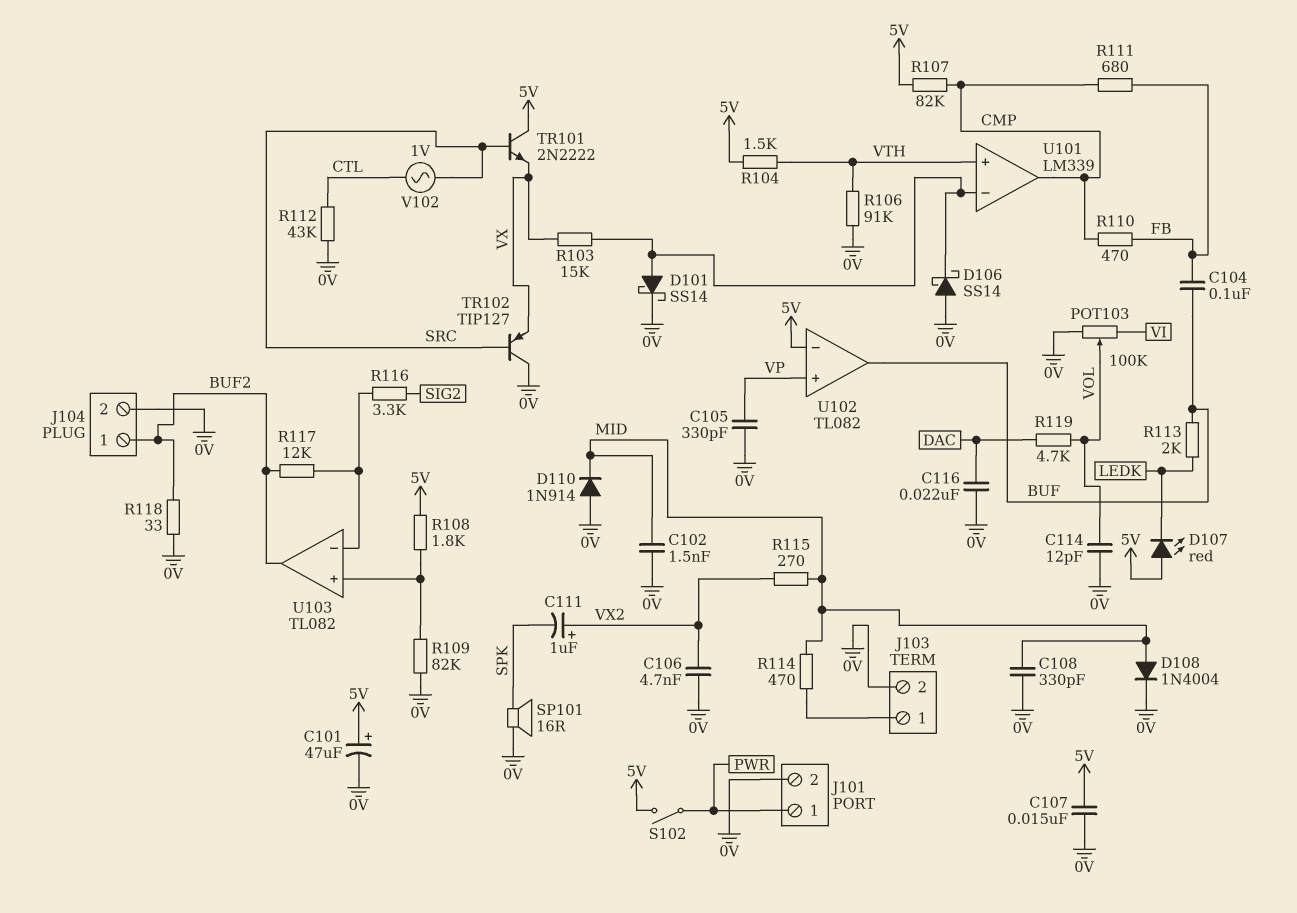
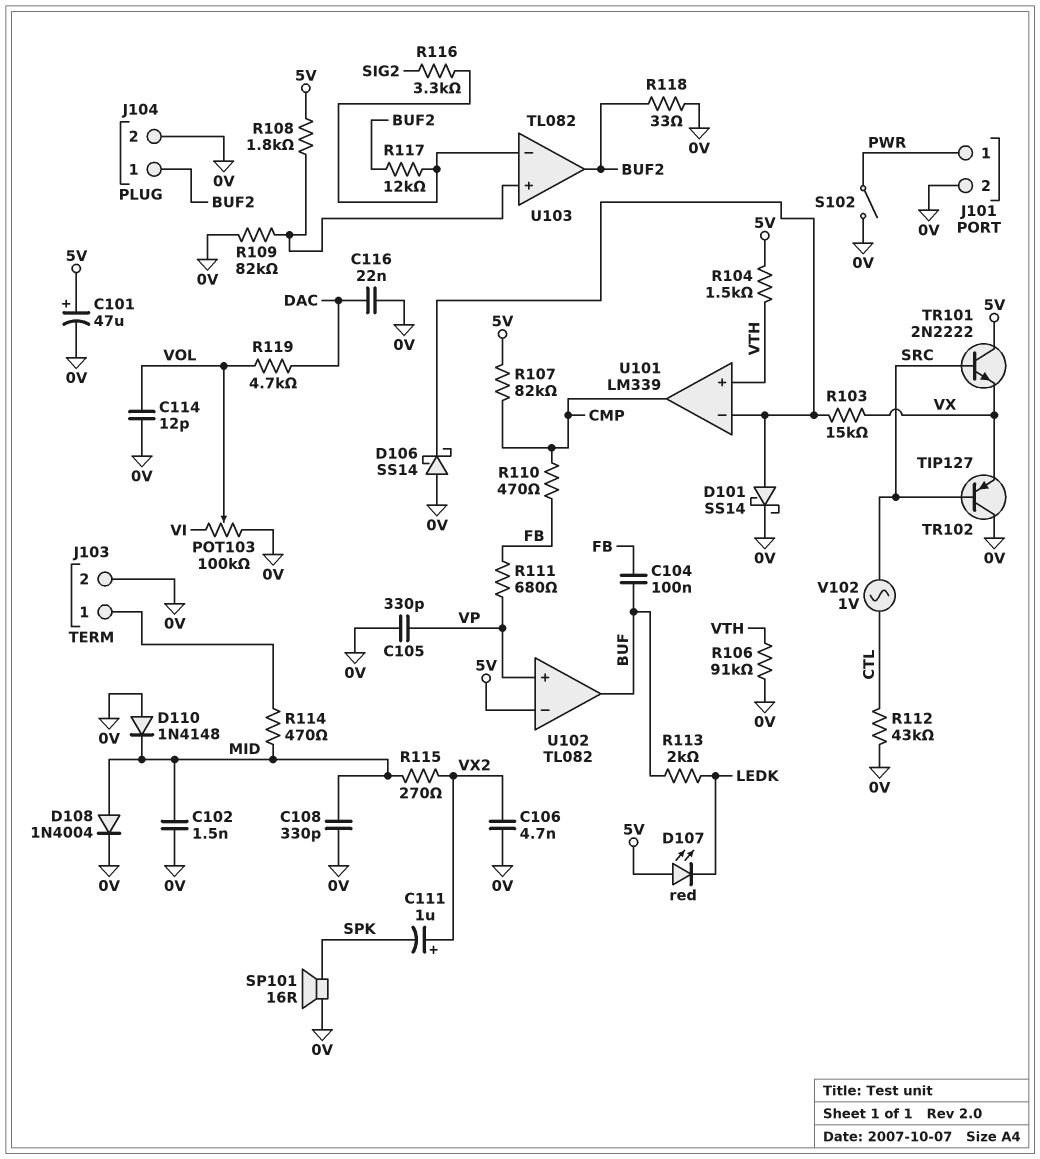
C107: 15nF (0V, 5V) -> none
D110: diode 1N914 (A 0V, K MID) -> diode 1N4148 (A 0V, K MID)
R111: 680 (CMP, FB) -> 680 (FB, VP)
S102: switch (5V, PWR) -> switch (0V, PWR)

